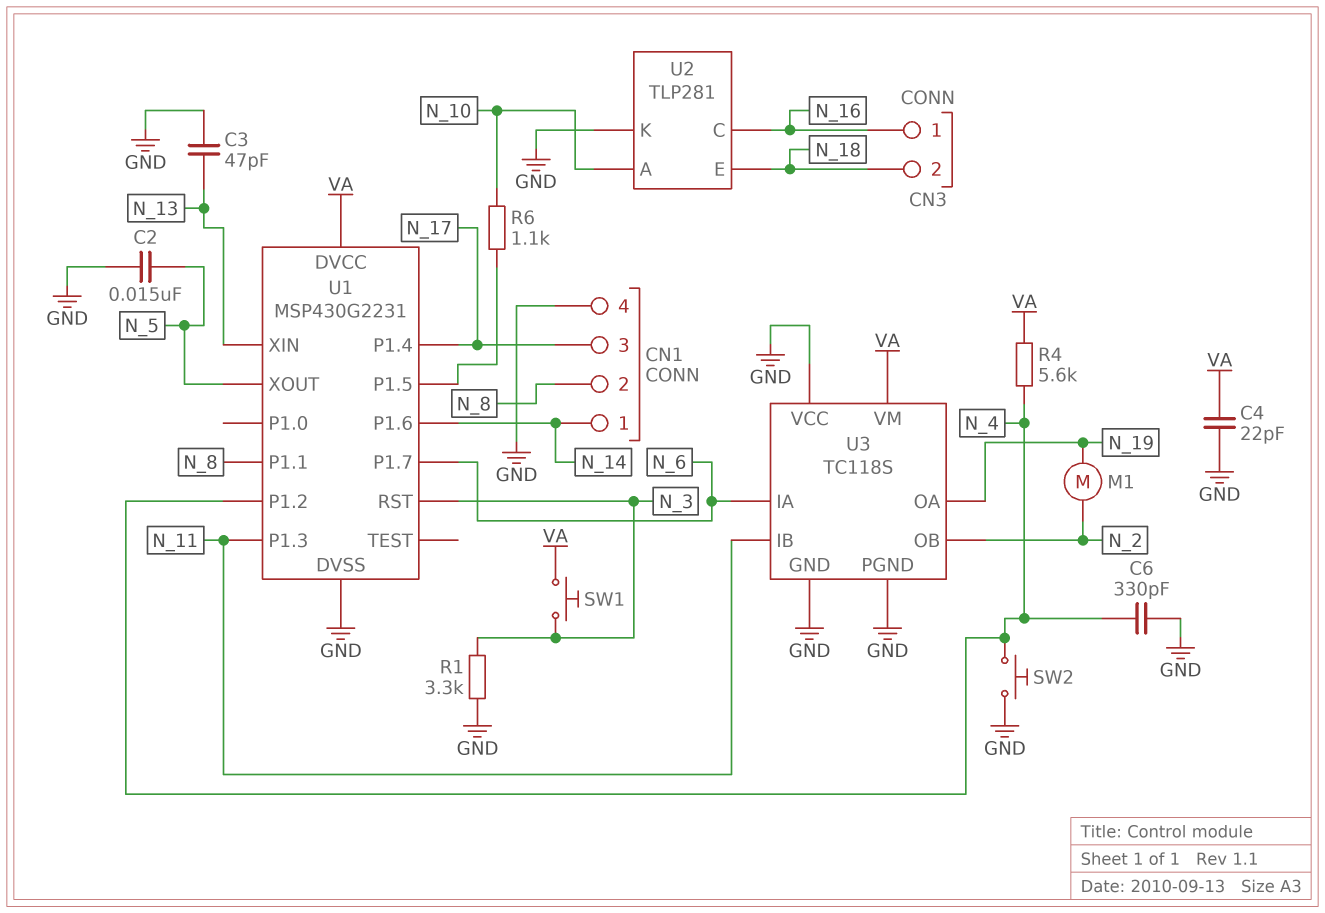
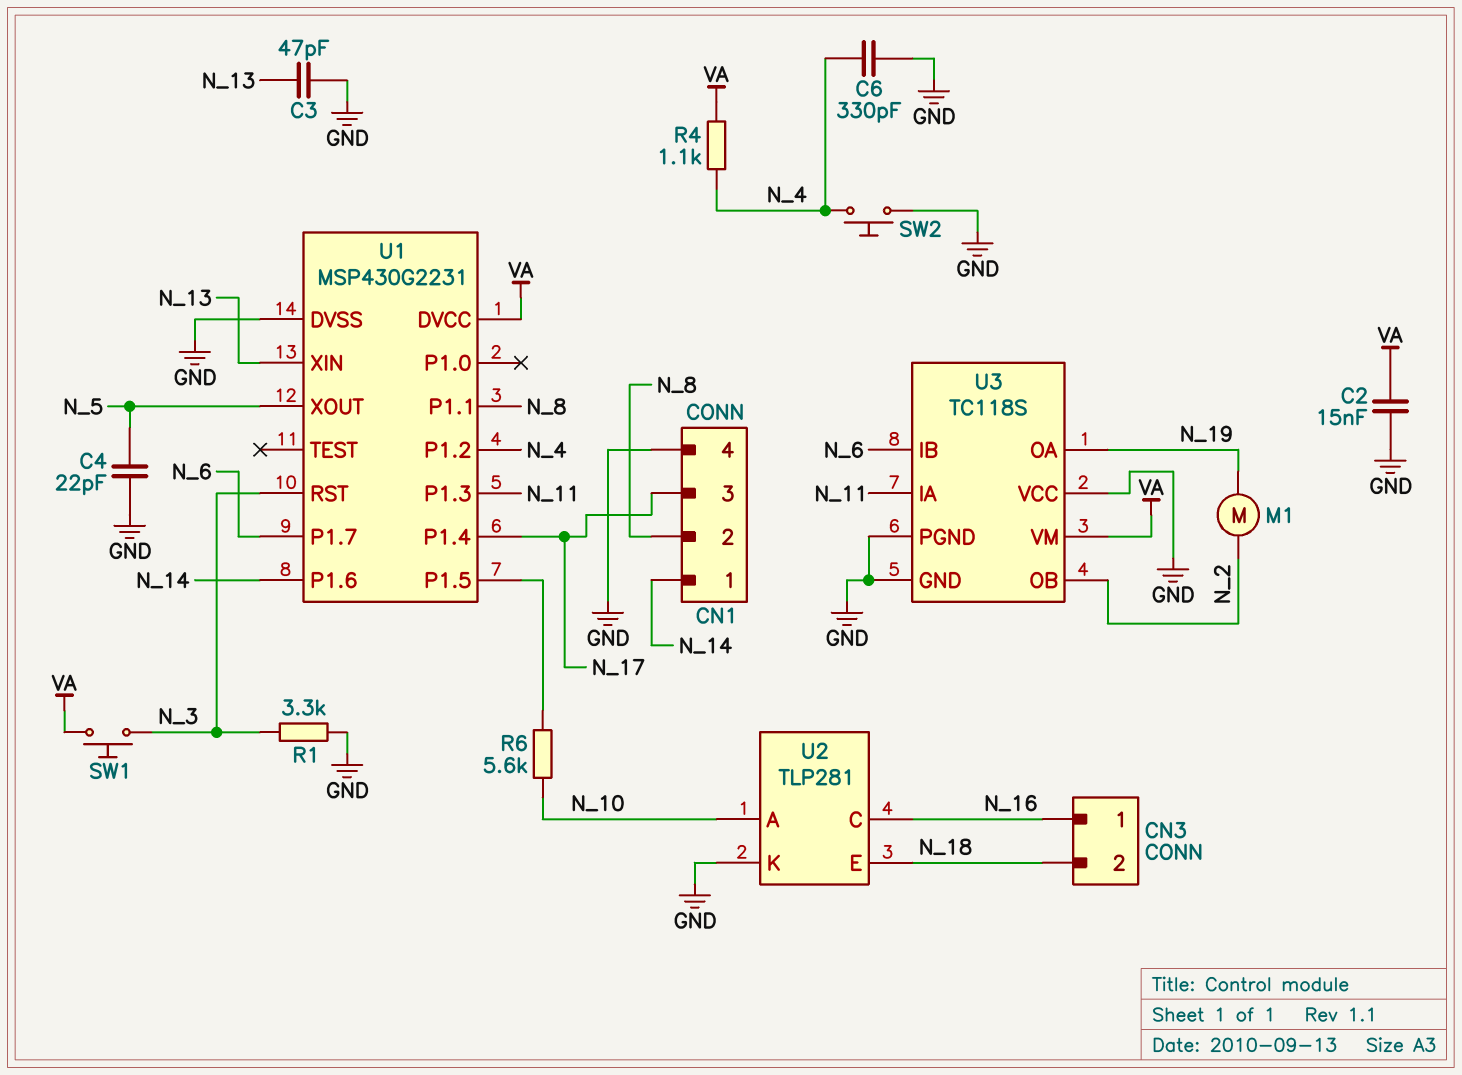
C2: 15nF (GND, N_5) -> 15nF (GND, VA)
C4: 22pF (GND, VA) -> 22pF (GND, N_5)
R4: 5.6k (N_4, VA) -> 1.1k (N_4, VA)
R6: 1.1k (N_10, U1/P1.5) -> 5.6k (N_10, U1/P1.5)
U3 pin IA: N_6 -> N_11
U3 pin IB: N_11 -> N_6

